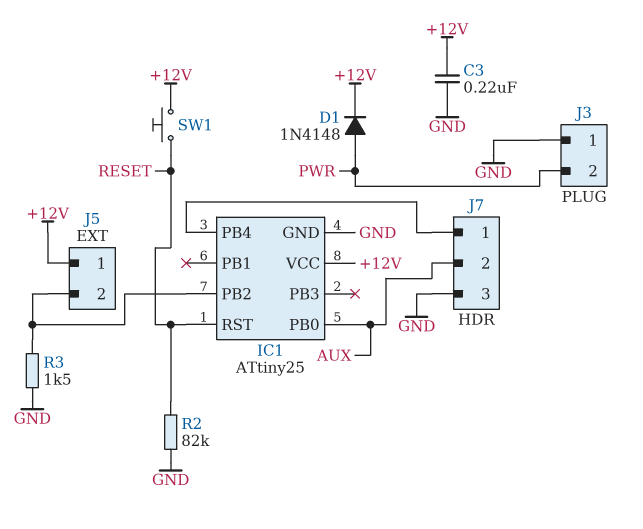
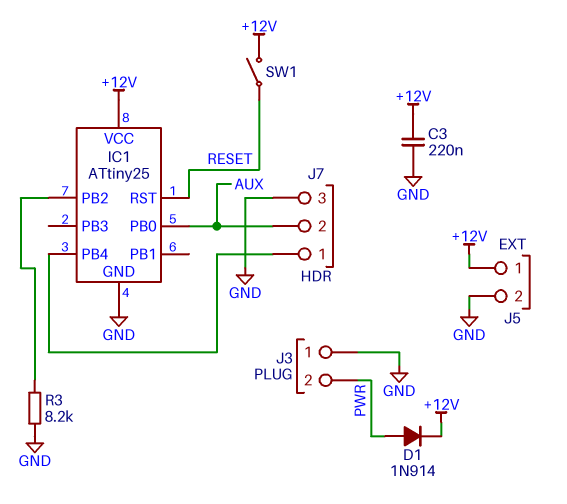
D1: diode 1N4148 (A PWR, K +12V) -> diode 1N914 (A PWR, K +12V)
J5 pin 2: IC1/PB2 -> GND
R2: 82k (GND, RESET) -> none
R3: 1.5k (GND, IC1/PB2) -> 8.2k (GND, IC1/PB2)
SW1: button (+12V, RESET) -> switch (+12V, RESET)

